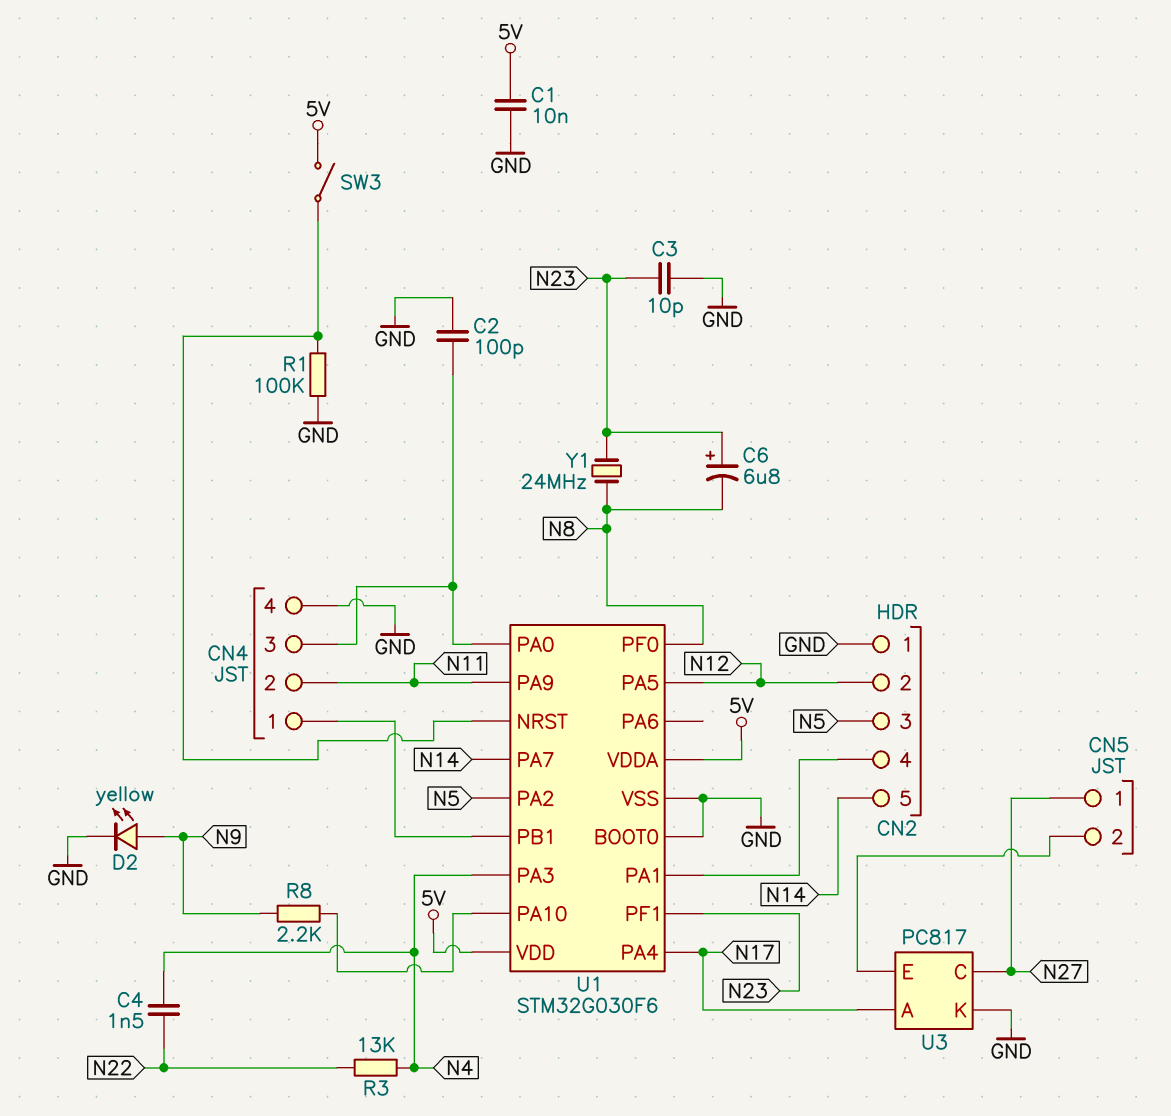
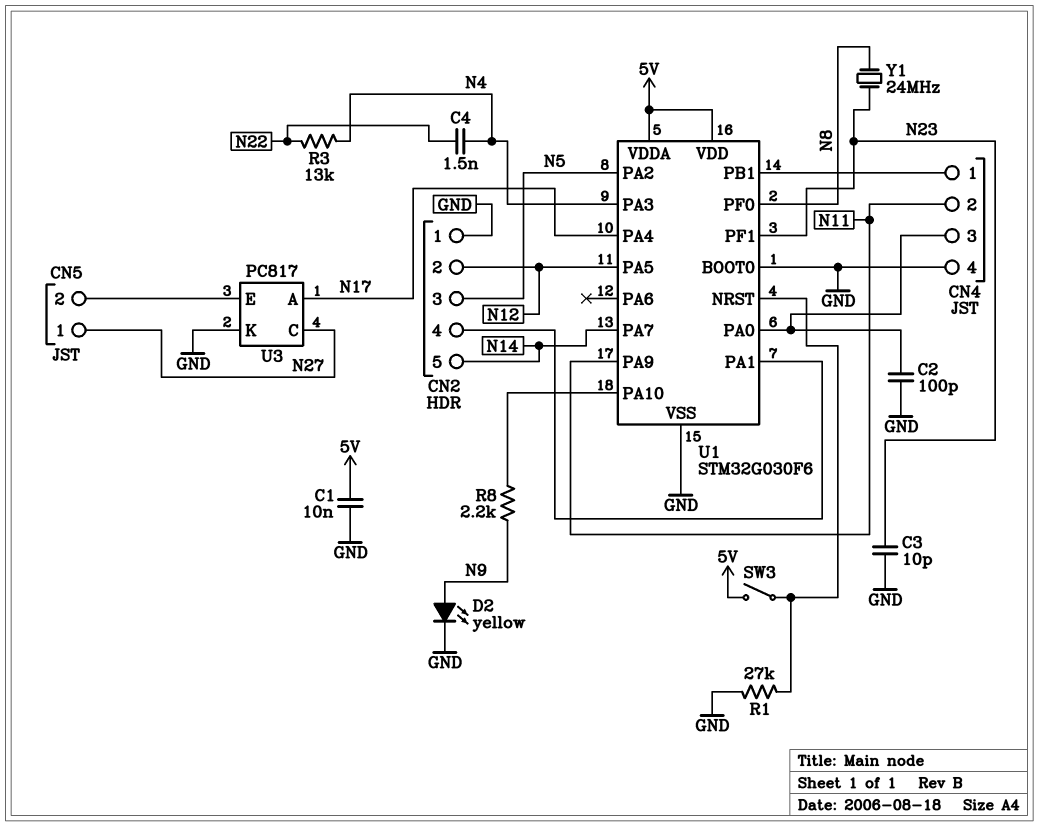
C6: 6.8uF (plus N23, minus N8) -> none
R1: 100k (GND, U1/NRST) -> 27k (GND, U1/NRST)

